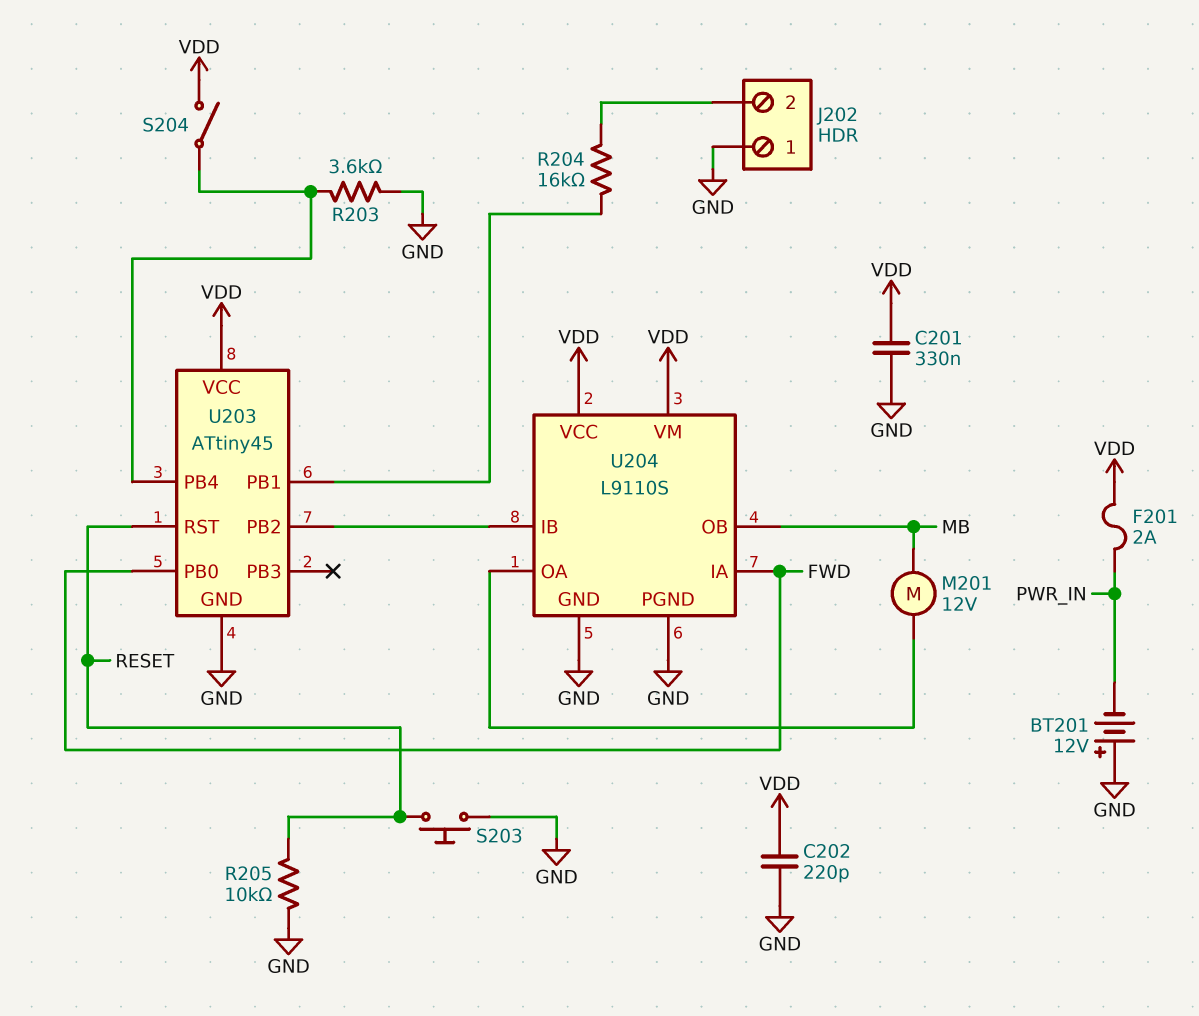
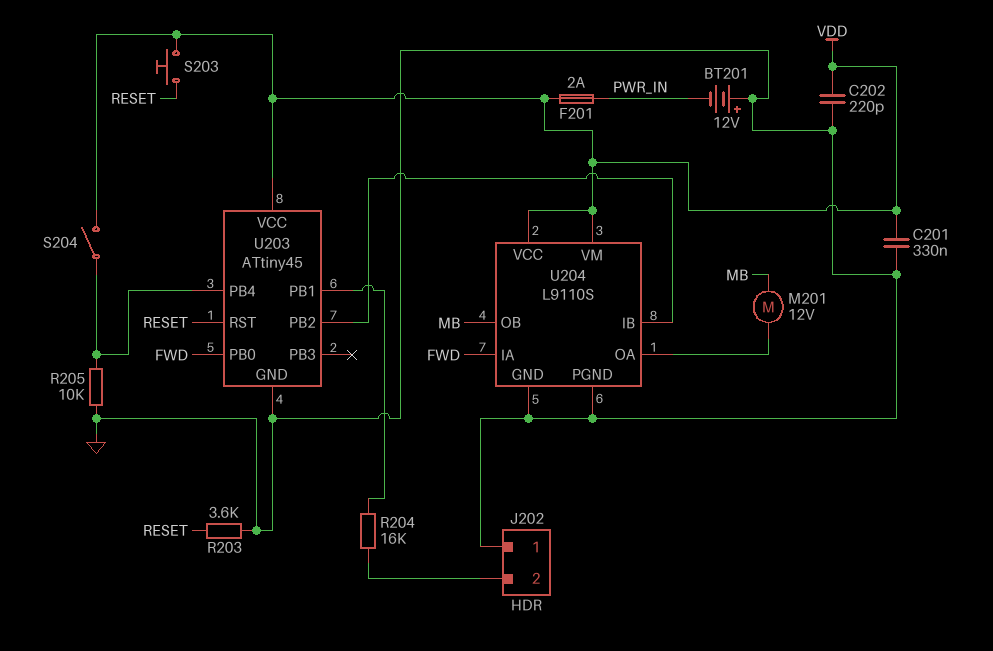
R203: 3.6k (GND, U203/PB4) -> 3.6k (GND, RESET)
R205: 10k (GND, RESET) -> 10k (GND, U203/PB4)
S203: button (GND, RESET) -> button (RESET, VDD)

